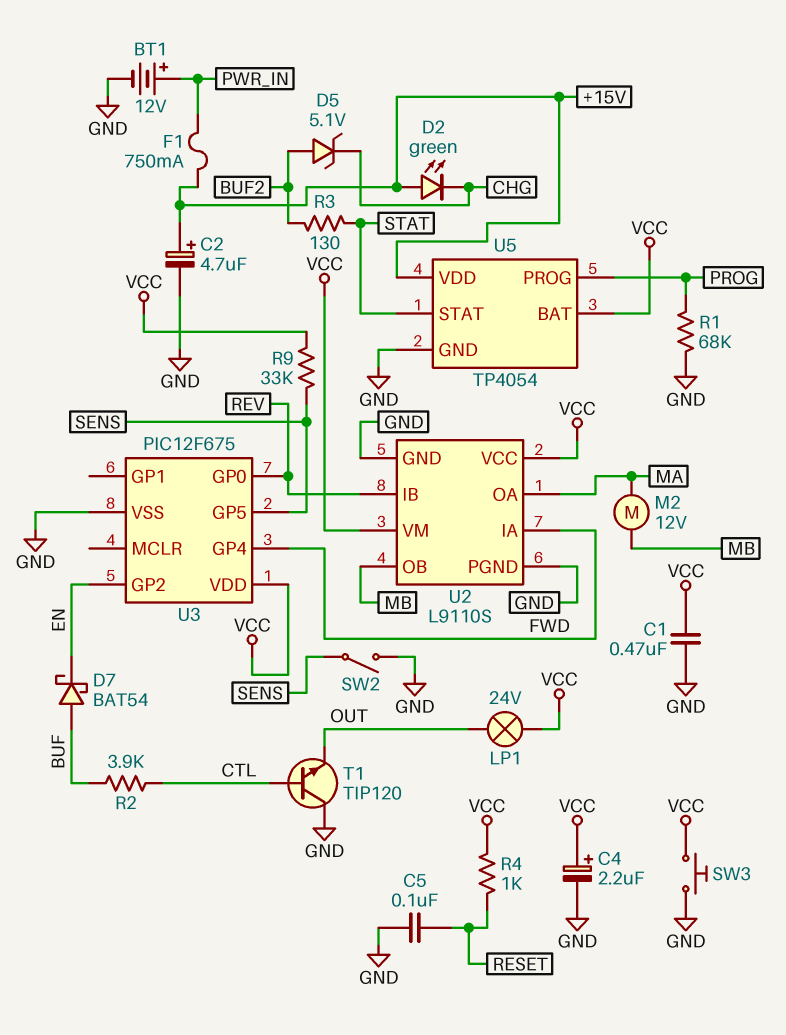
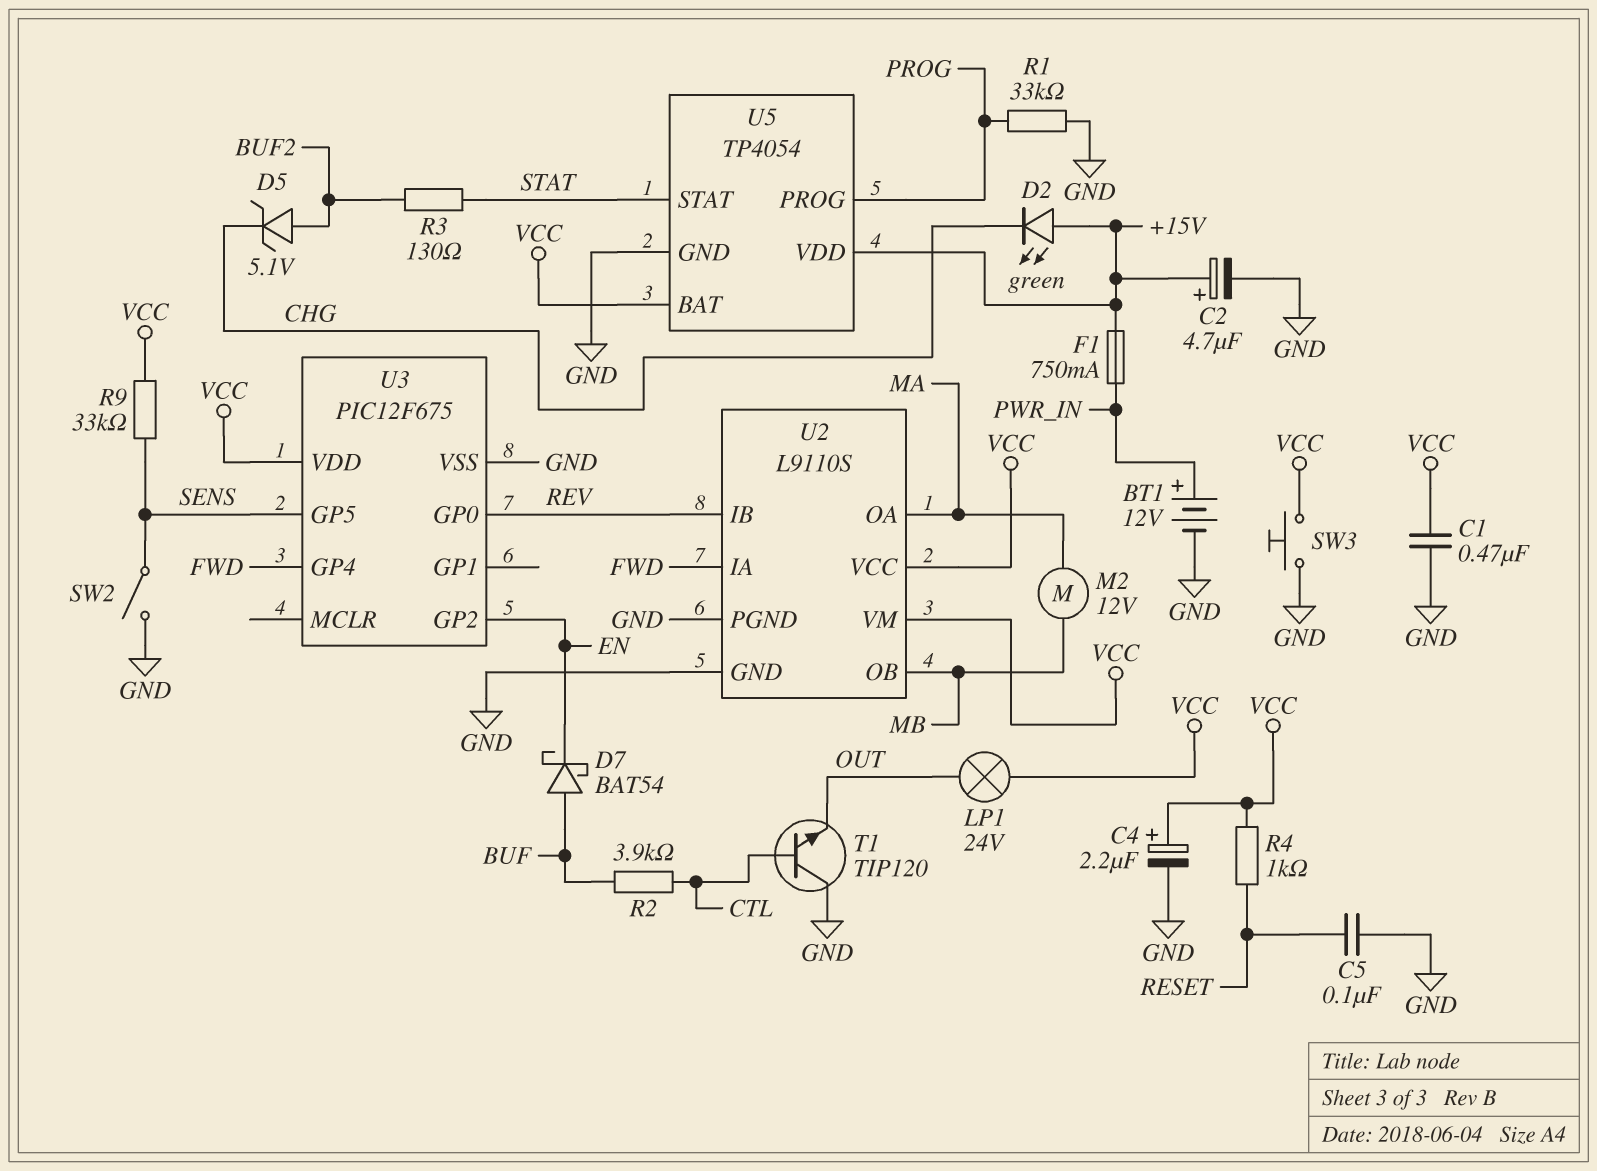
R1: 68k (GND, PROG) -> 33k (GND, PROG)

